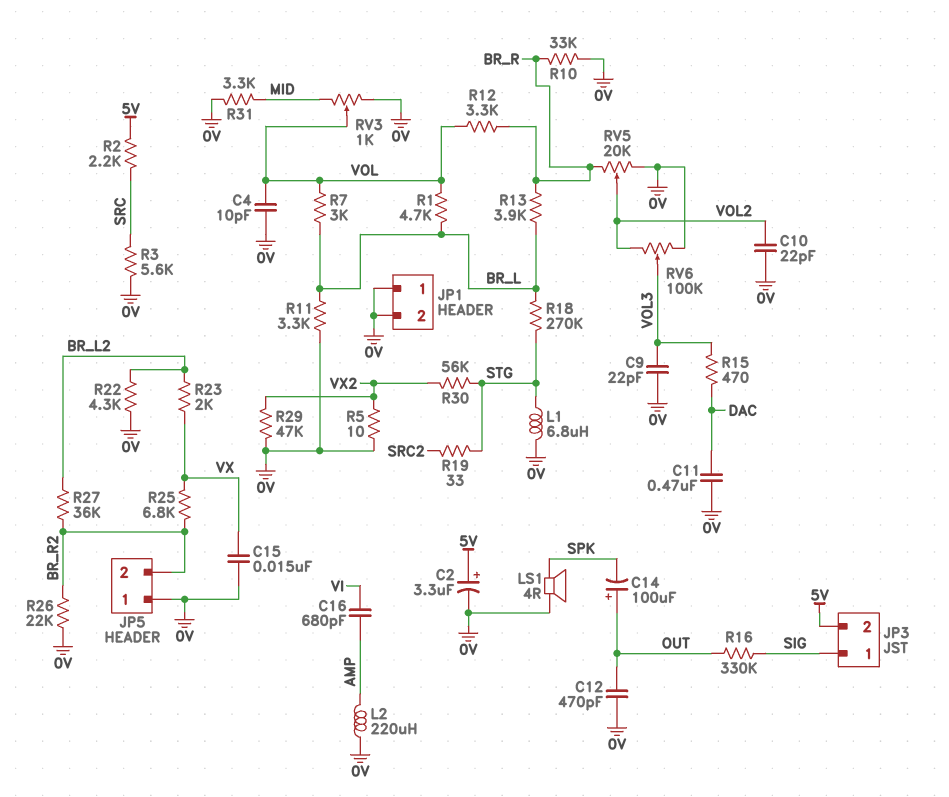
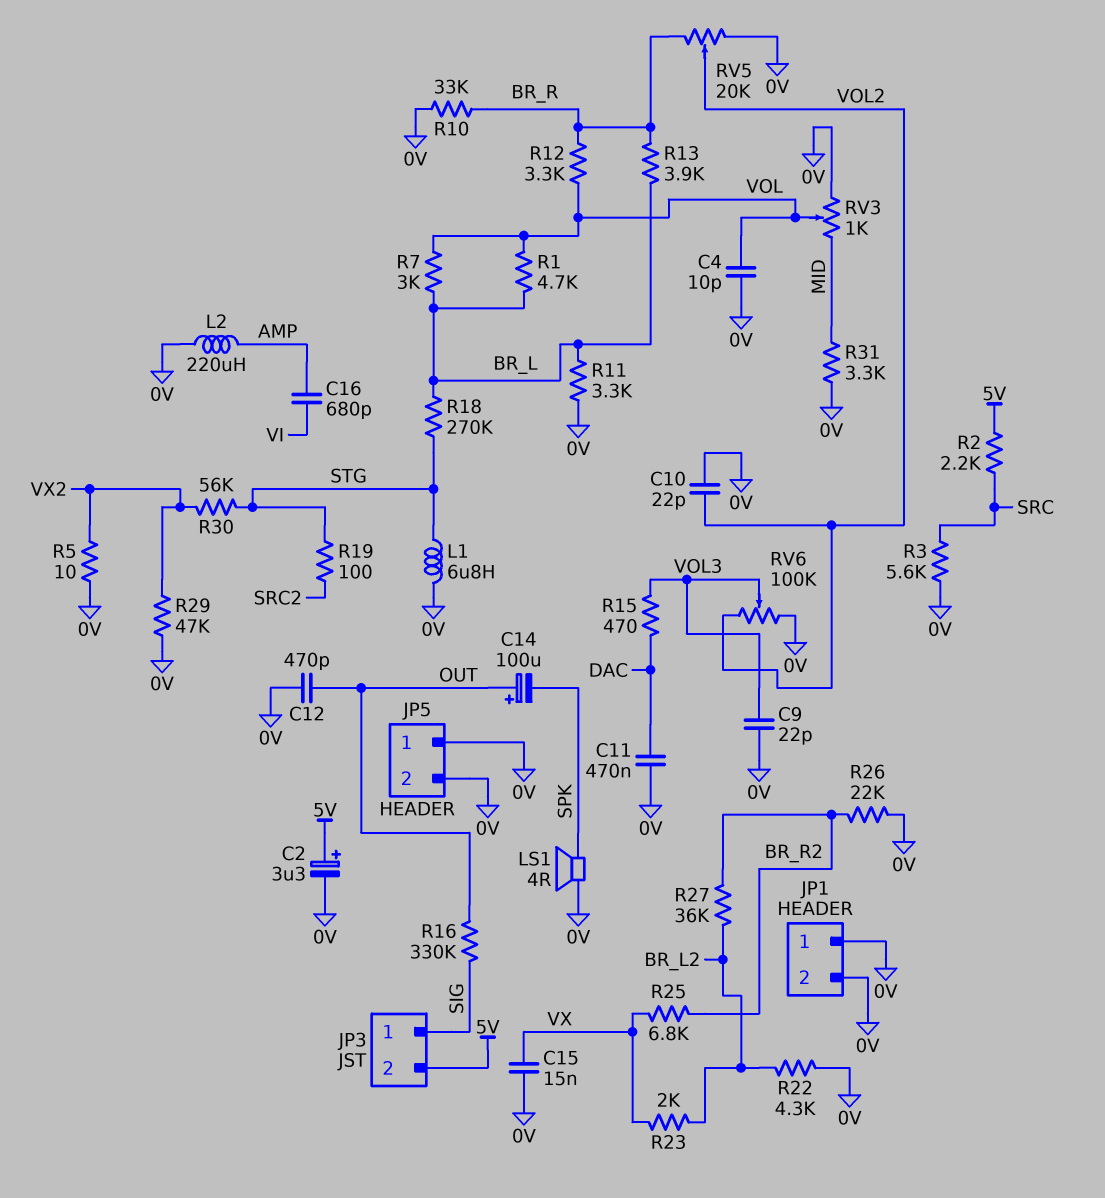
JP5 pin 2: BR_R2 -> 0V
R19: 33 (SRC2, STG) -> 100 (SRC2, STG)

